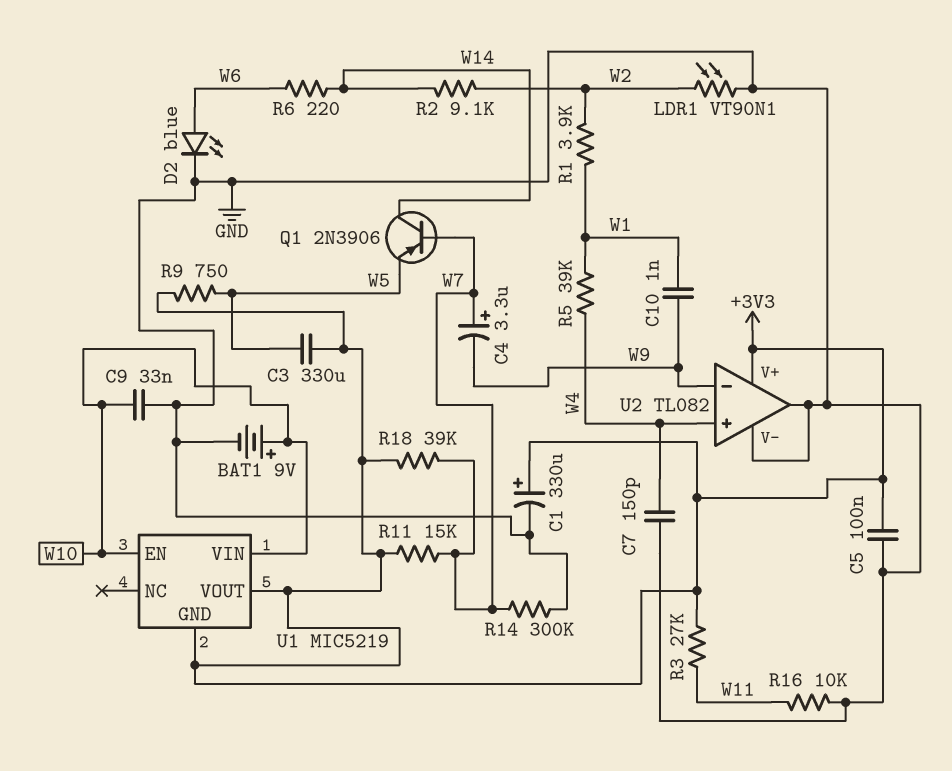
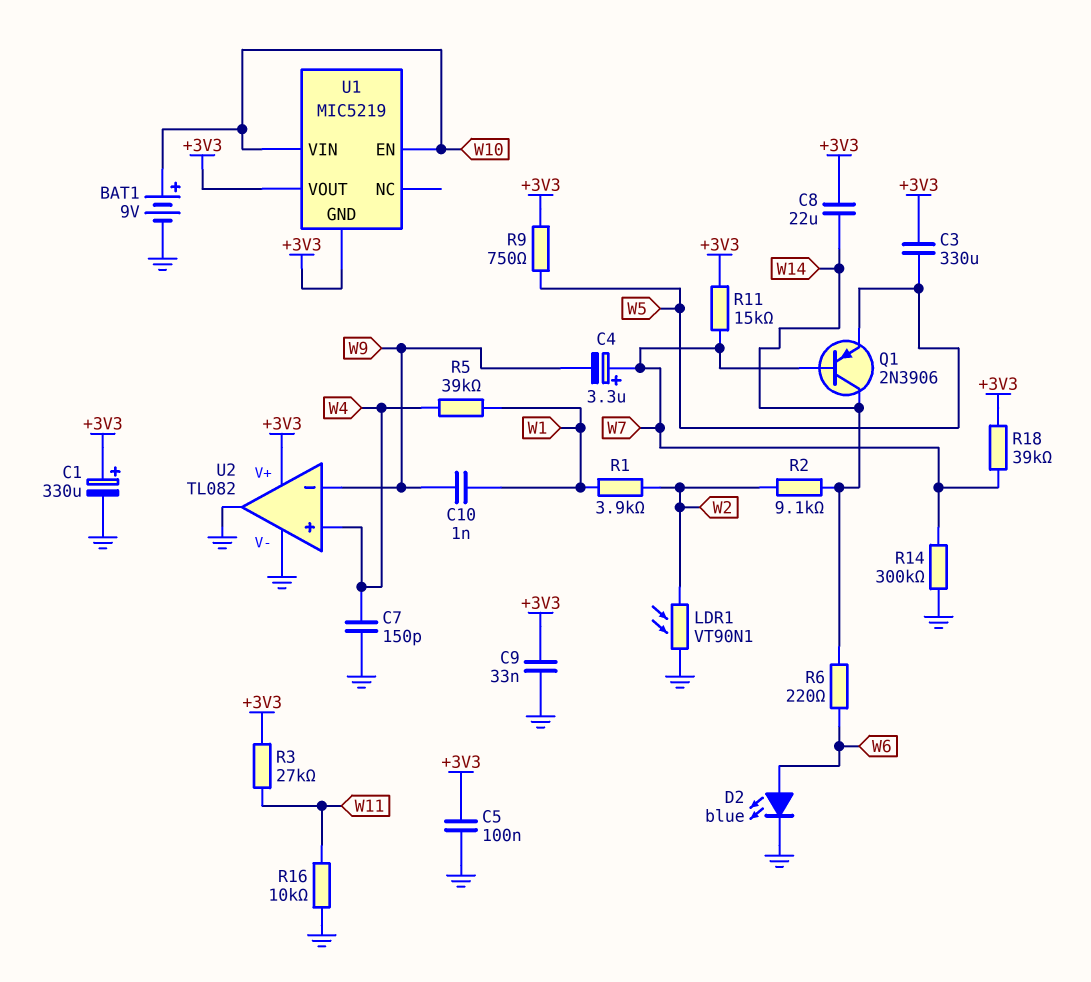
C8: none -> 22uF (+3V3, W14)
C9: 33nF (GND, W10) -> 33nF (+3V3, GND)

